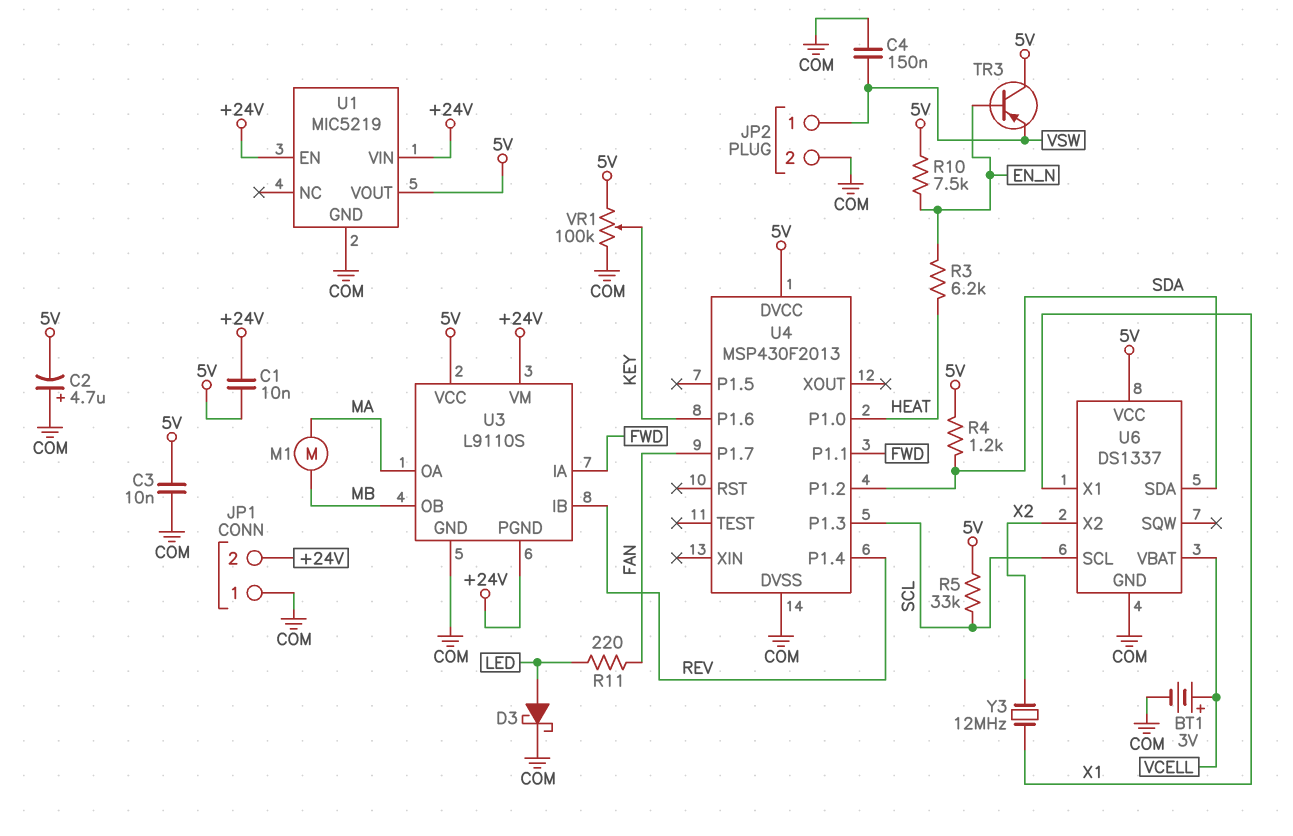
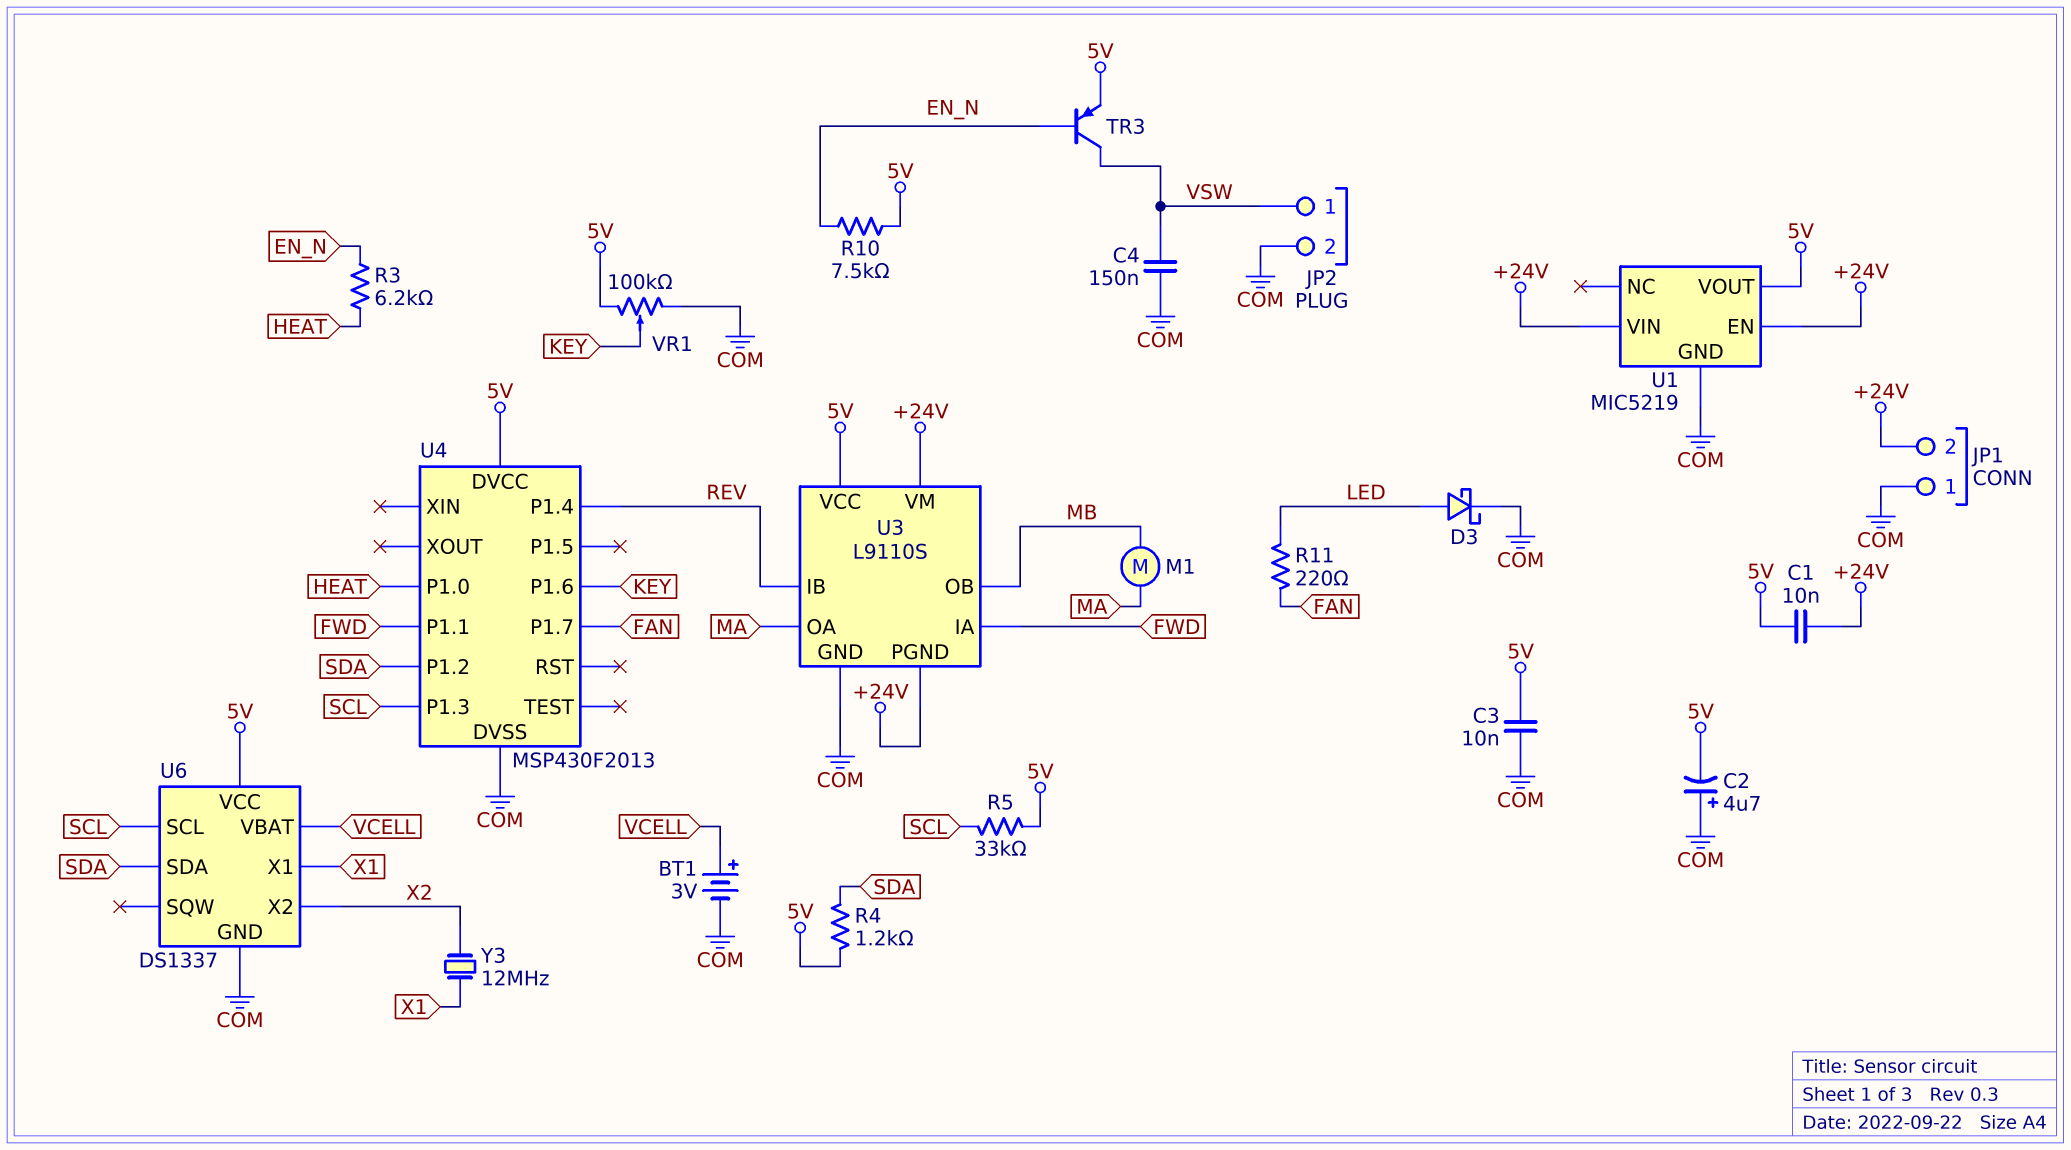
TR3: PNP (B EN_N, C 5V, E VSW) -> PNP (B EN_N, C VSW, E 5V)

